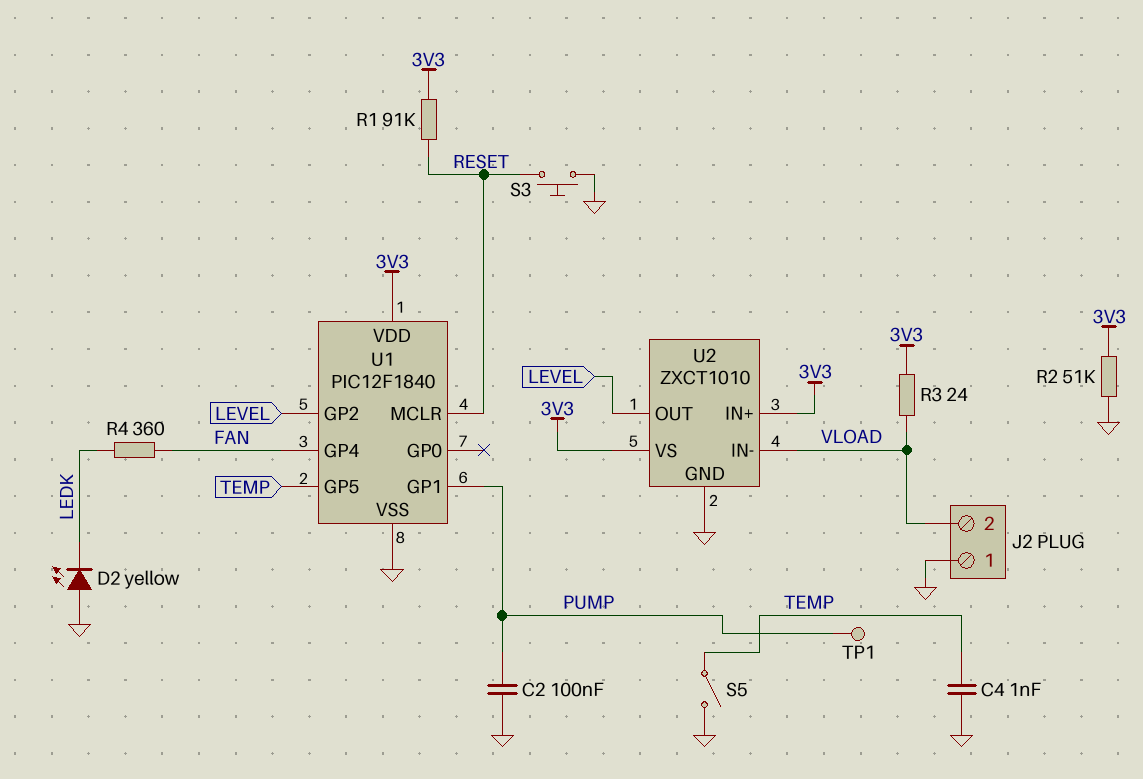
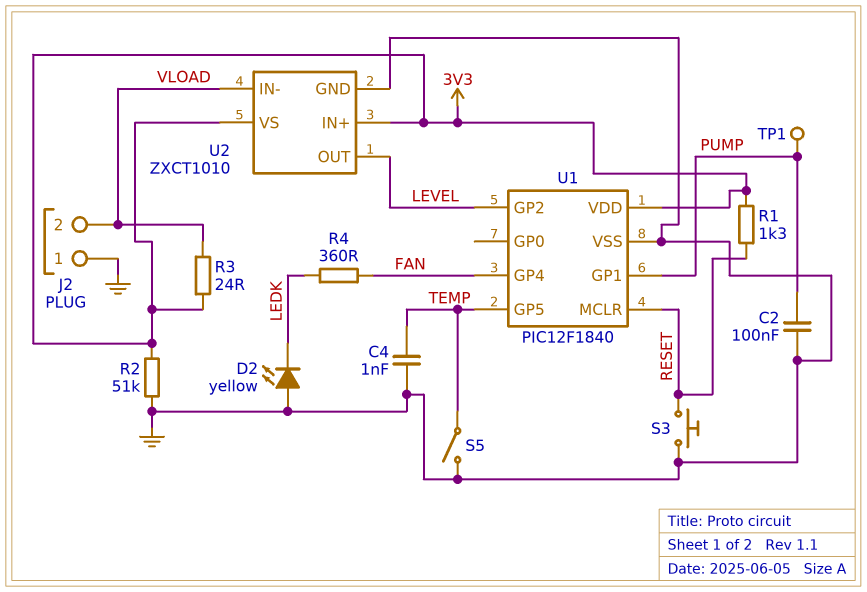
R1: 91k (3V3, RESET) -> 1.3k (3V3, RESET)

